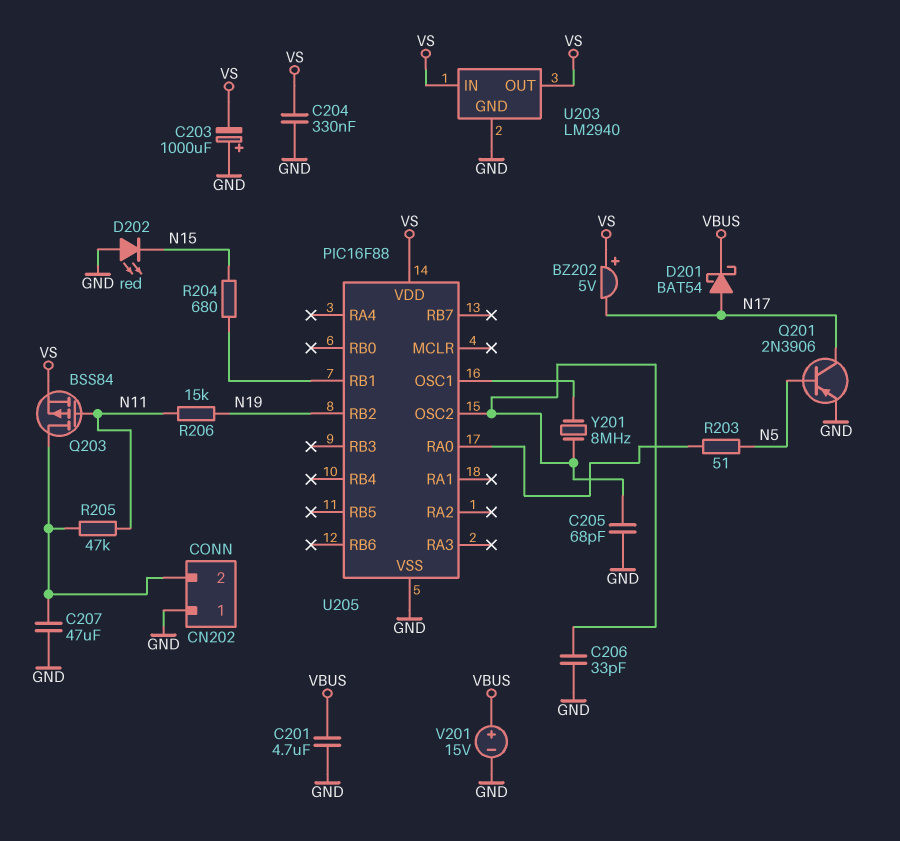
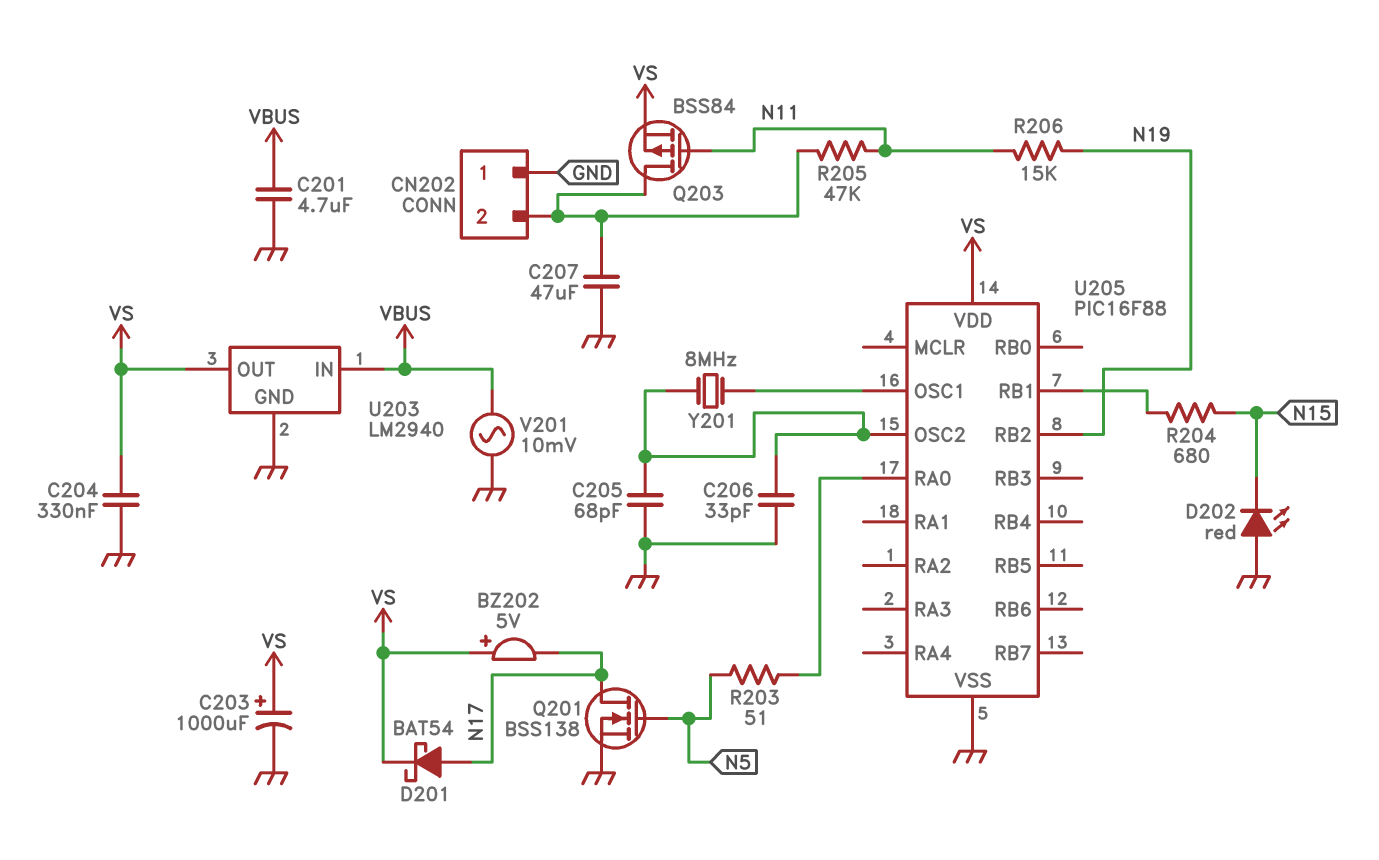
C203: 1000uF (plus GND, minus VS) -> 1000uF (plus VS, minus GND)
D201: schottky BAT54 (A N17, K VBUS) -> schottky BAT54 (A N17, K VS)
Q201: PNP 2N3906 (B N5, C N17, E GND) -> NMOS BSS138 (G N5, D N17, S GND)
U203 pin IN: VS -> VBUS
V201: 15V (plus VBUS, minus GND) -> AC 10mV (GND, VBUS)

